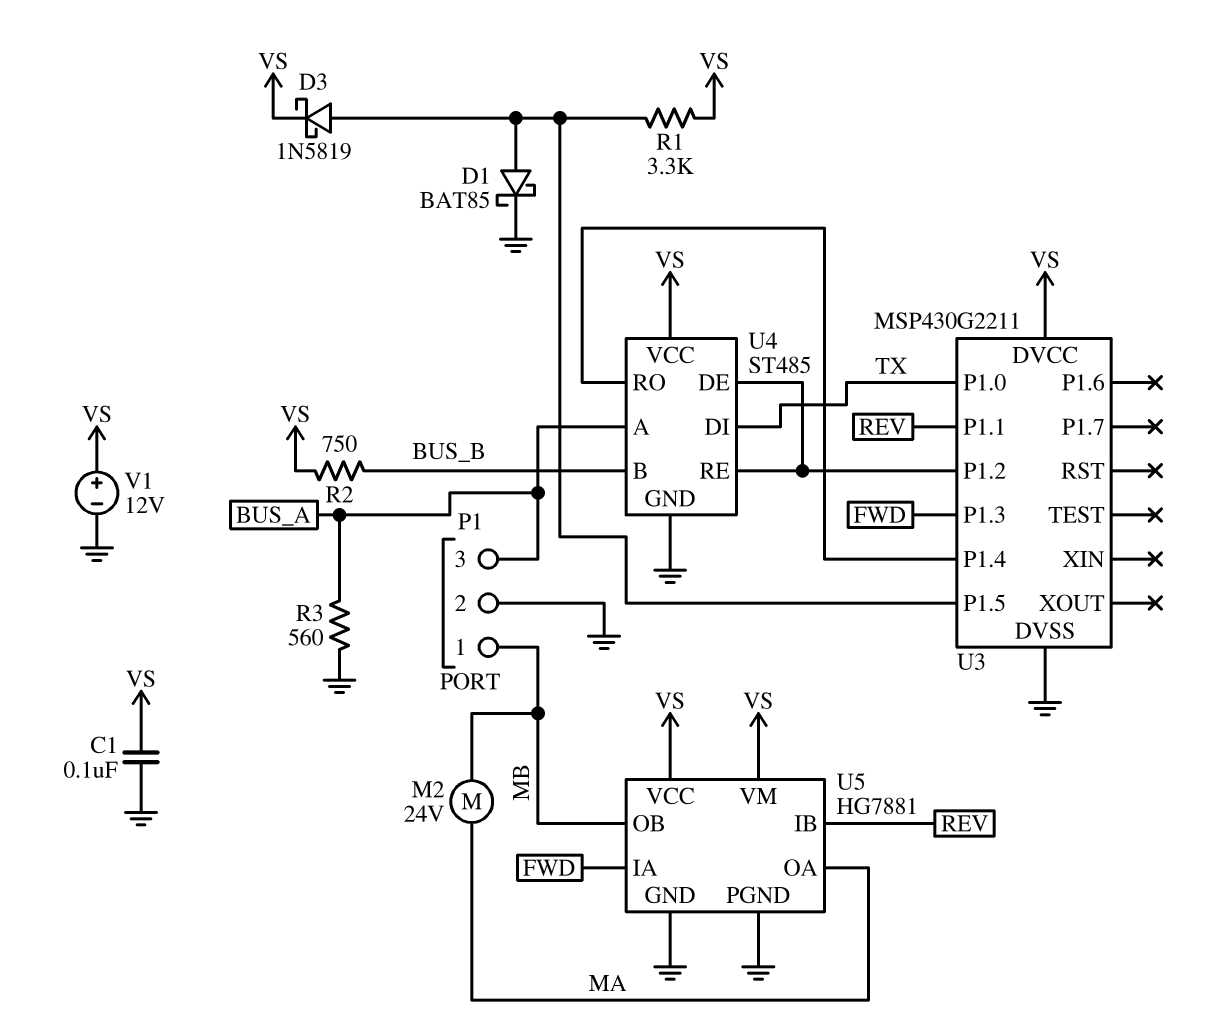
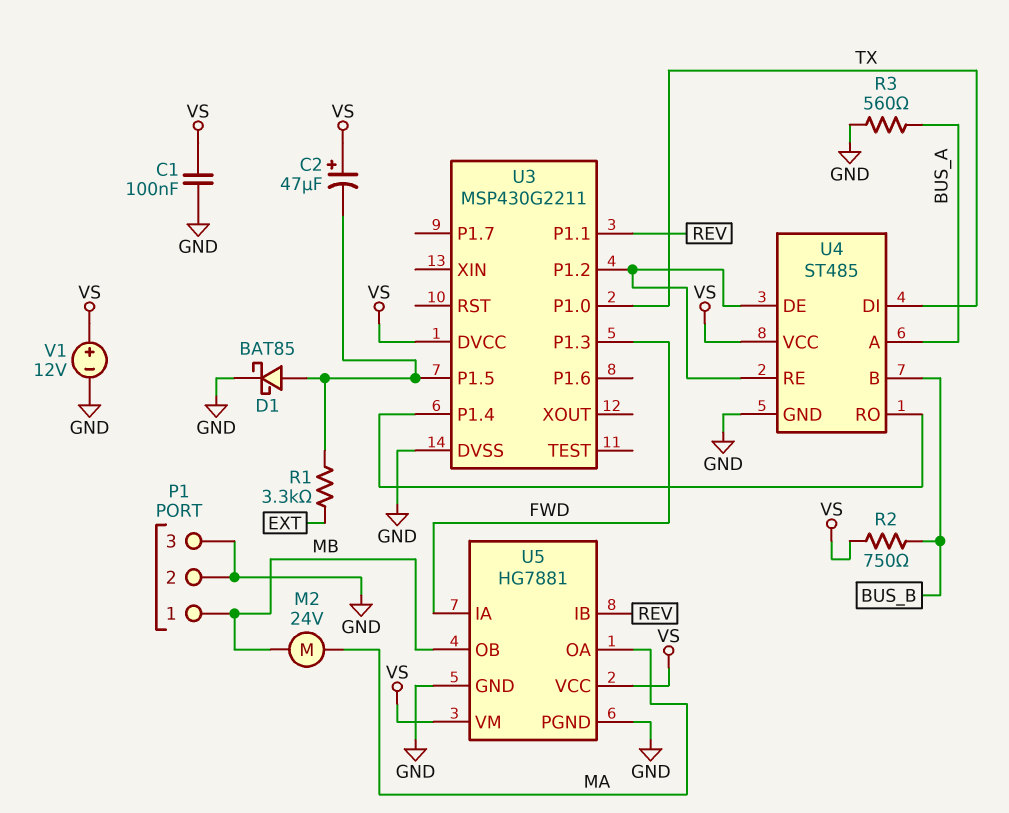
C2: none -> 47uF (plus VS, minus U3/P1.5)
D3: schottky 1N5819 (A U3/P1.5, K VS) -> none
P1 pin 3: BUS_A -> GND
R1: 3.3k (U3/P1.5, VS) -> 3.3k (EXT, U3/P1.5)

